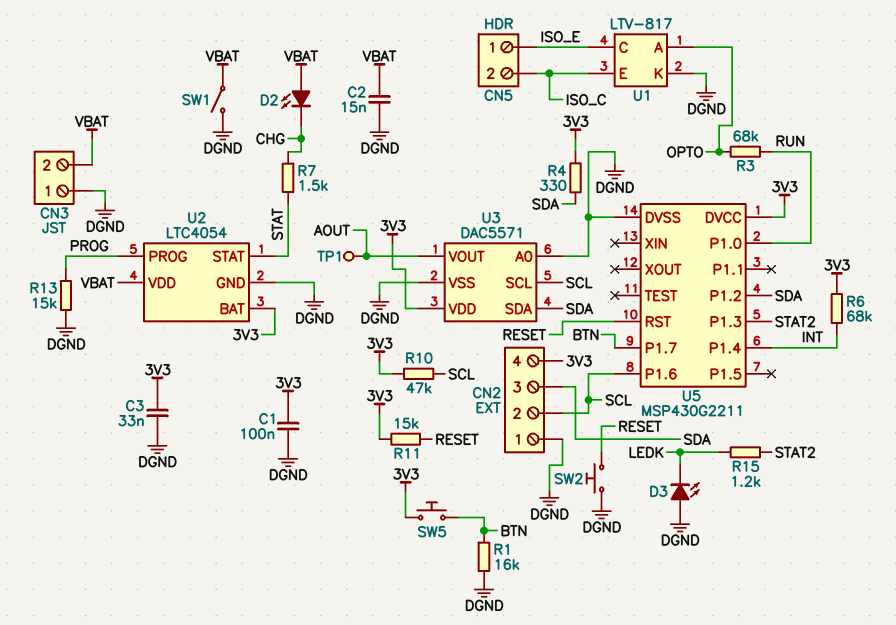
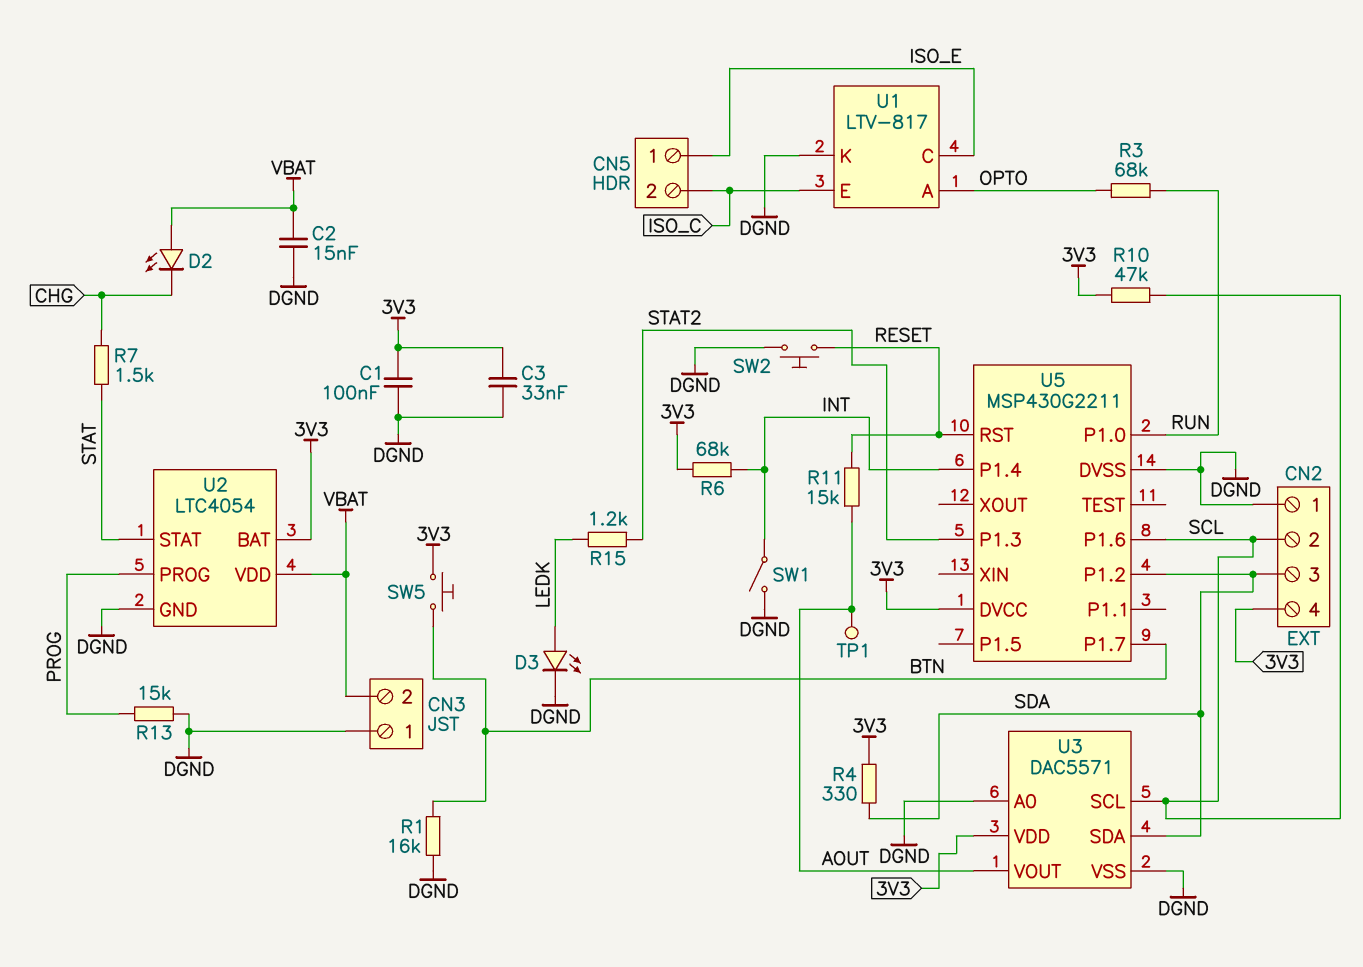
D3: LED (A DGND, K LEDK) -> LED (A LEDK, K DGND)
R11: 15k (3V3, RESET) -> 15k (AOUT, RESET)
SW1: switch (DGND, VBAT) -> switch (DGND, INT)

